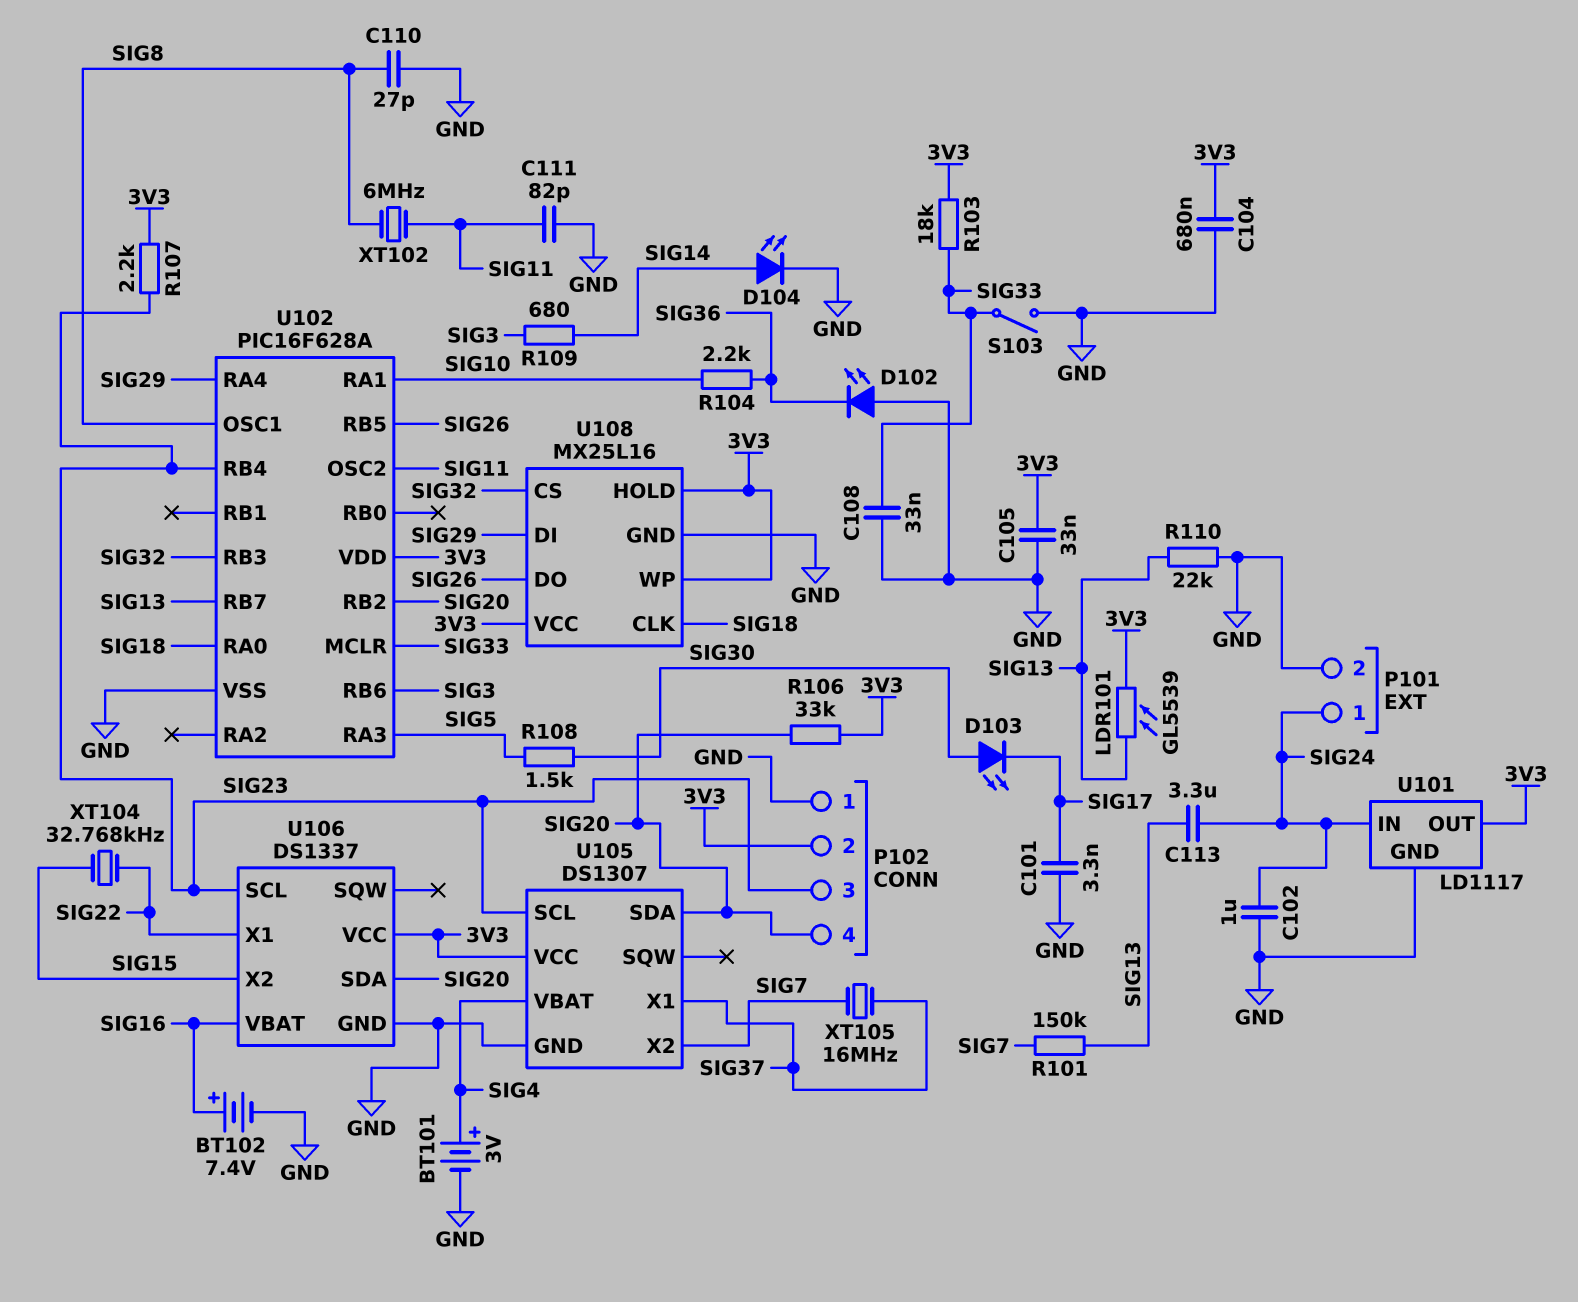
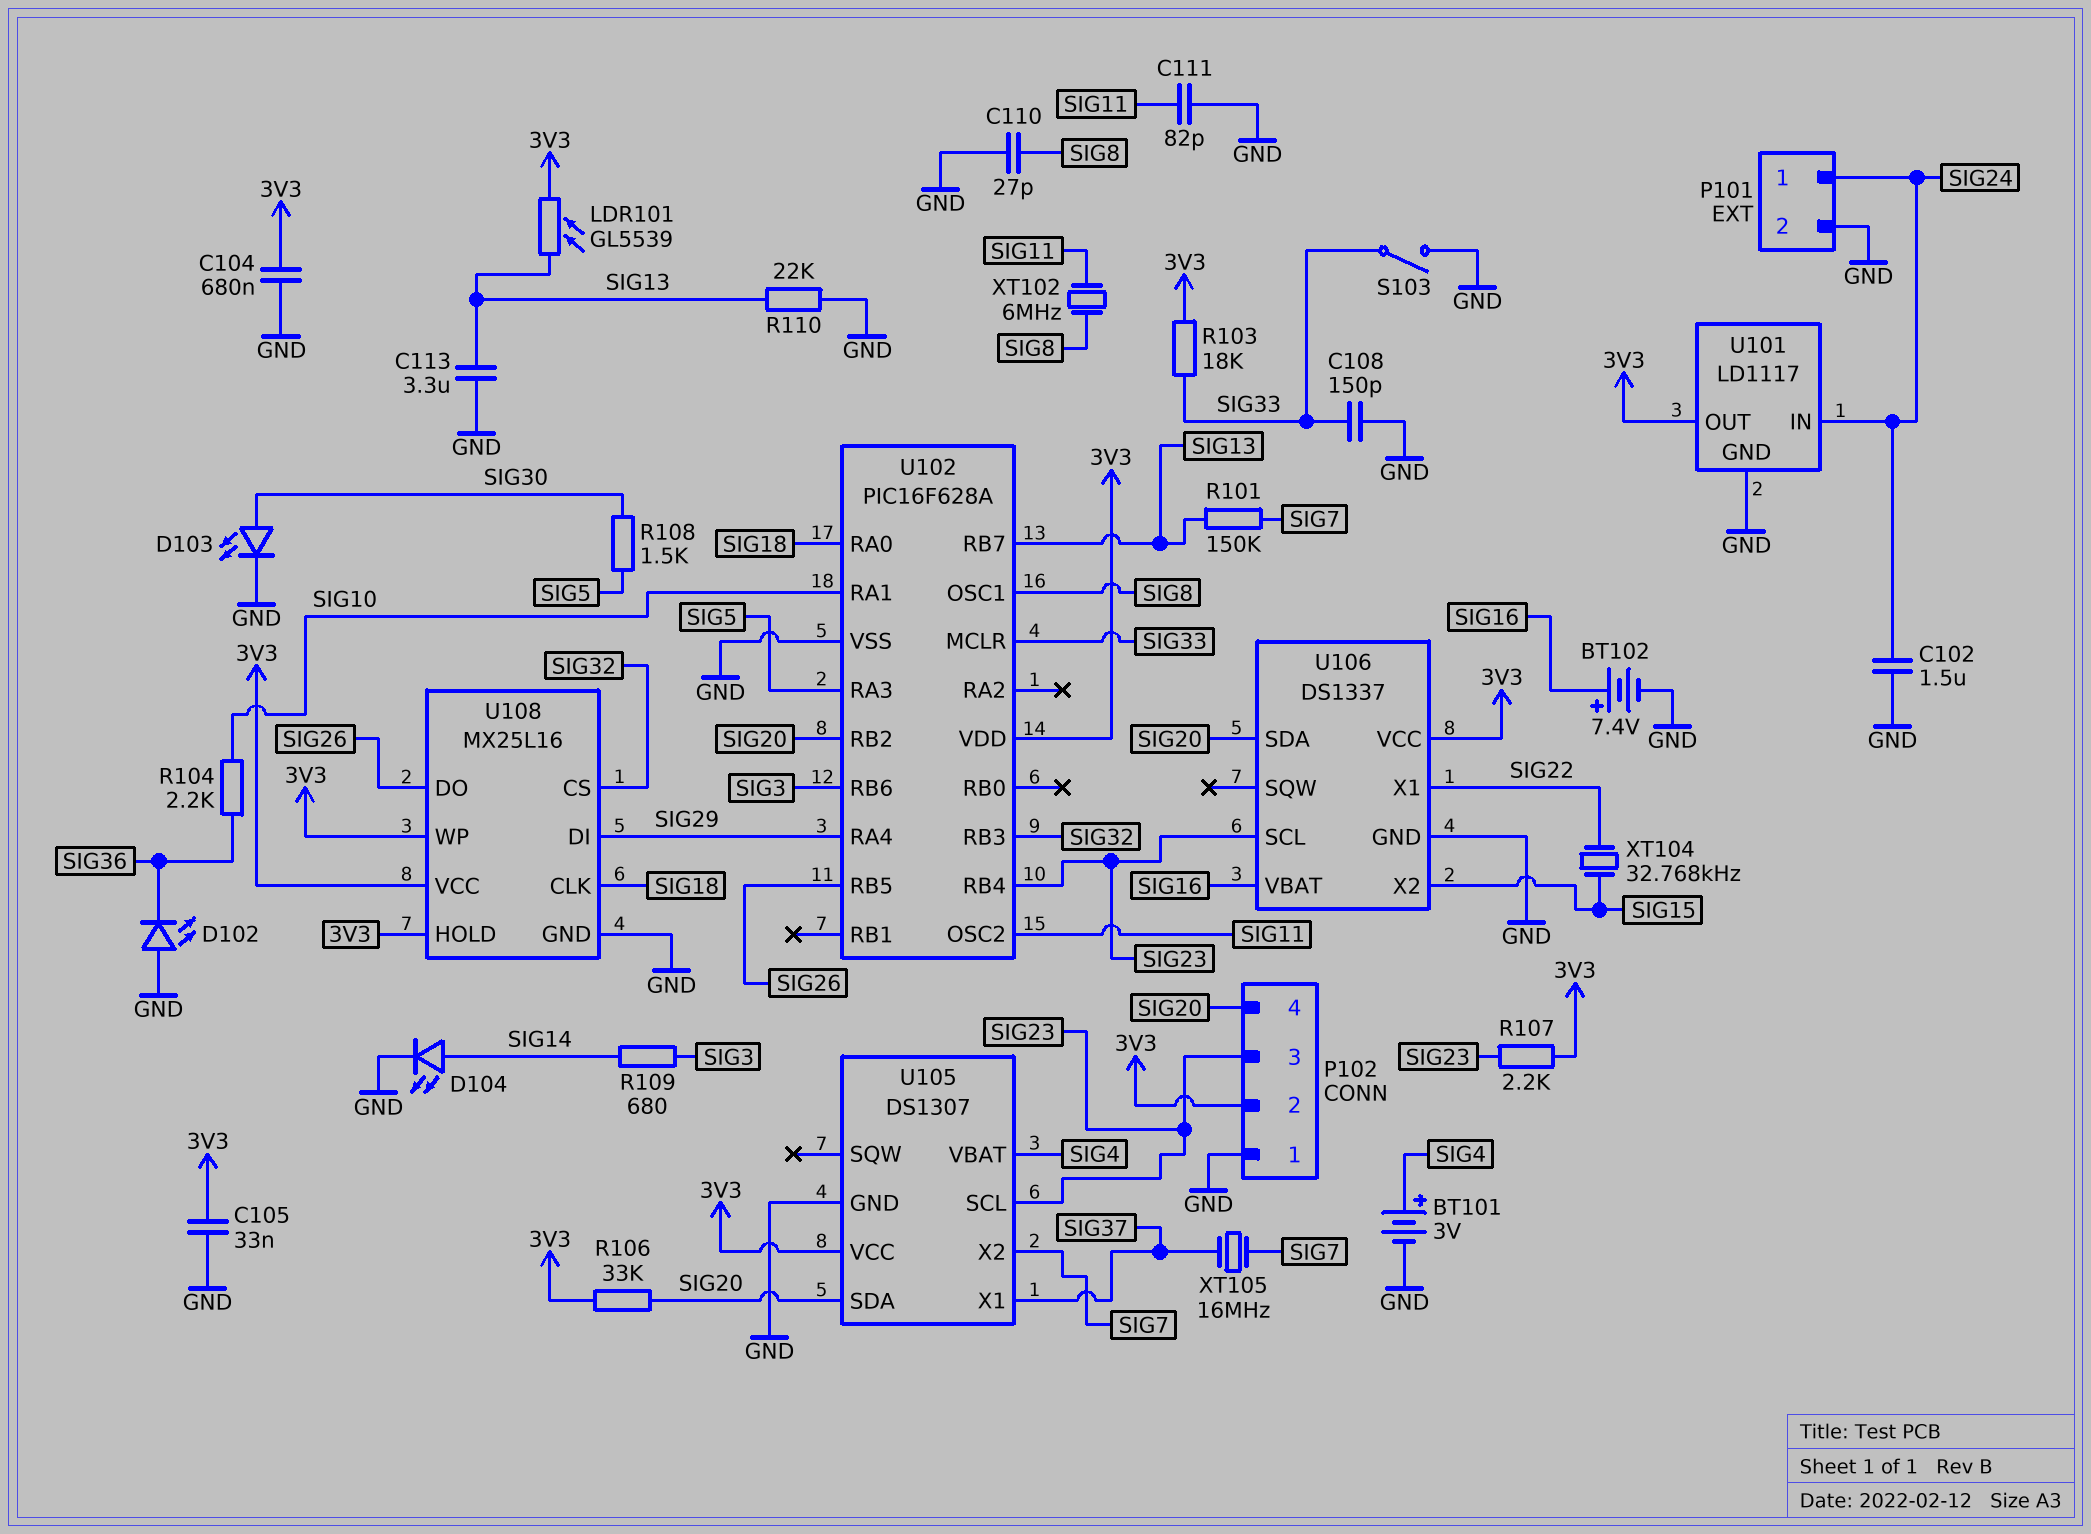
C101: 3.3nF (GND, SIG17) -> none
C102: 1uF (GND, SIG24) -> 1.5uF (GND, SIG24)
C108: 33nF (GND, SIG33) -> 150pF (GND, SIG33)
C113: 3.3uF (SIG13, SIG24) -> 3.3uF (GND, SIG13)
D103: LED (A SIG30, K SIG17) -> LED (A SIG30, K GND)

